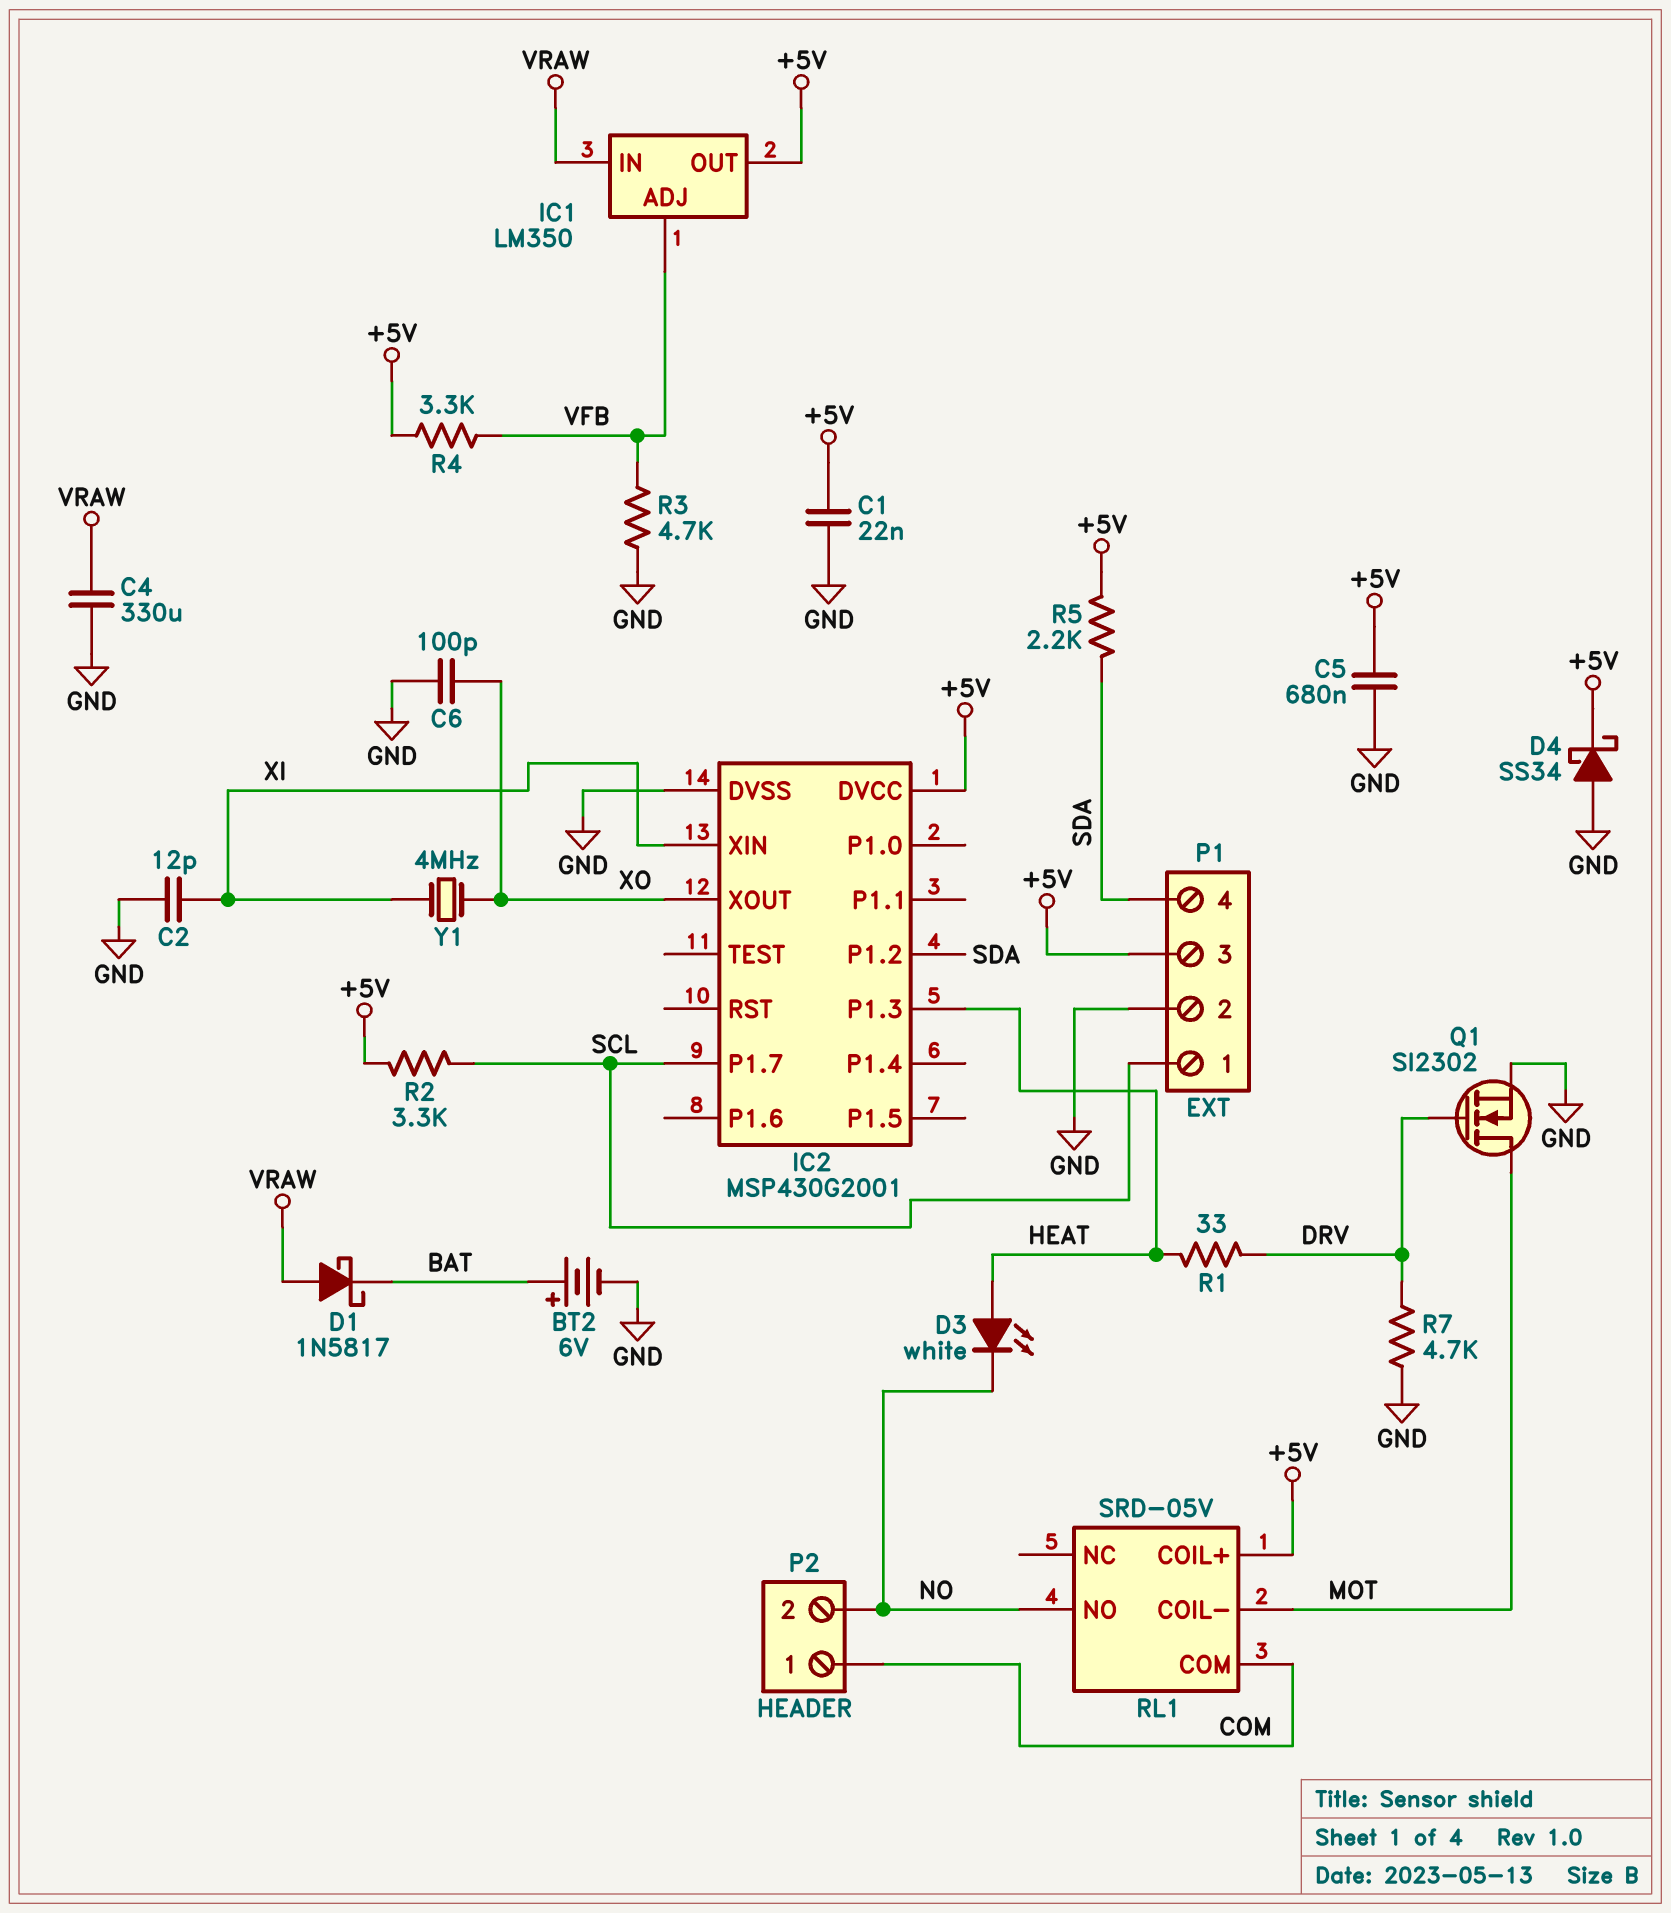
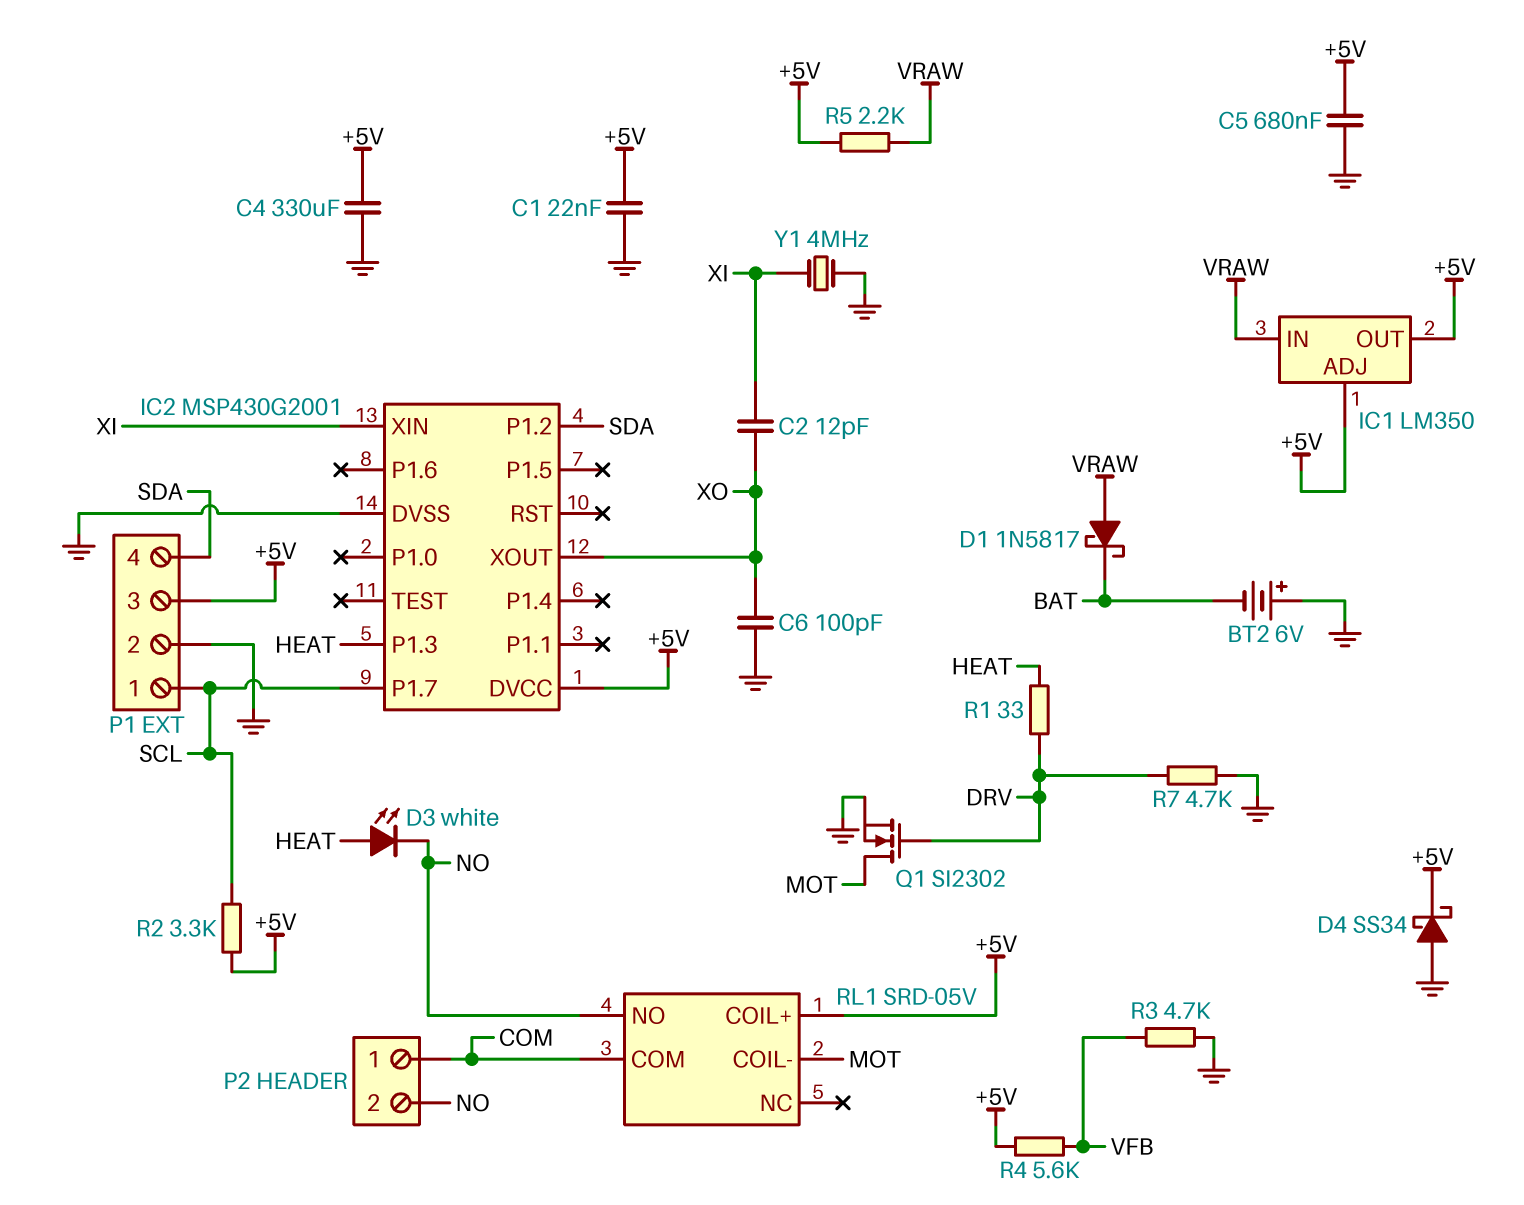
BT2: 6V (plus BAT, minus GND) -> 6V (plus GND, minus BAT)
C2: 12pF (GND, XI) -> 12pF (XI, XO)
C4: 330uF (GND, VRAW) -> 330uF (+5V, GND)
IC1 pin ADJ: VFB -> +5V
R4: 3.3k (+5V, VFB) -> 5.6k (+5V, VFB)
R5: 2.2k (+5V, SDA) -> 2.2k (+5V, VRAW)
Y1: 4MHz (XI, XO) -> 4MHz (GND, XI)

